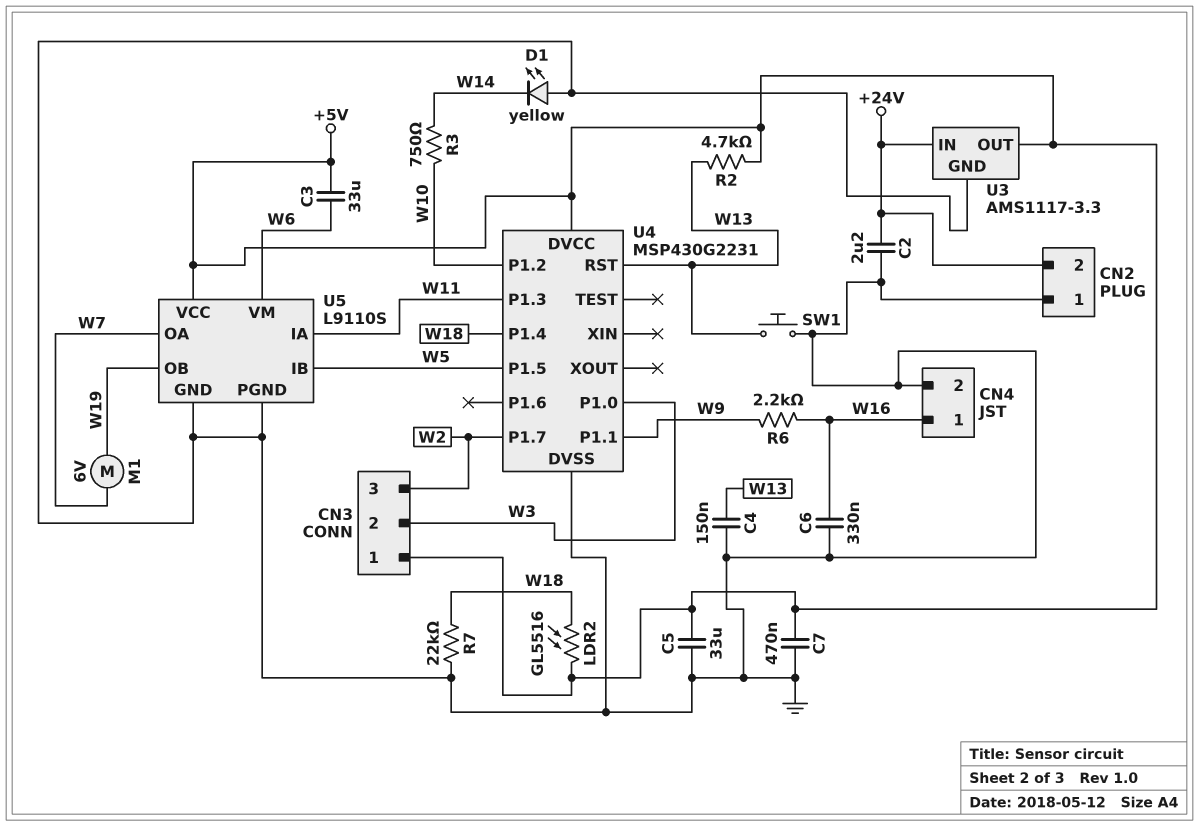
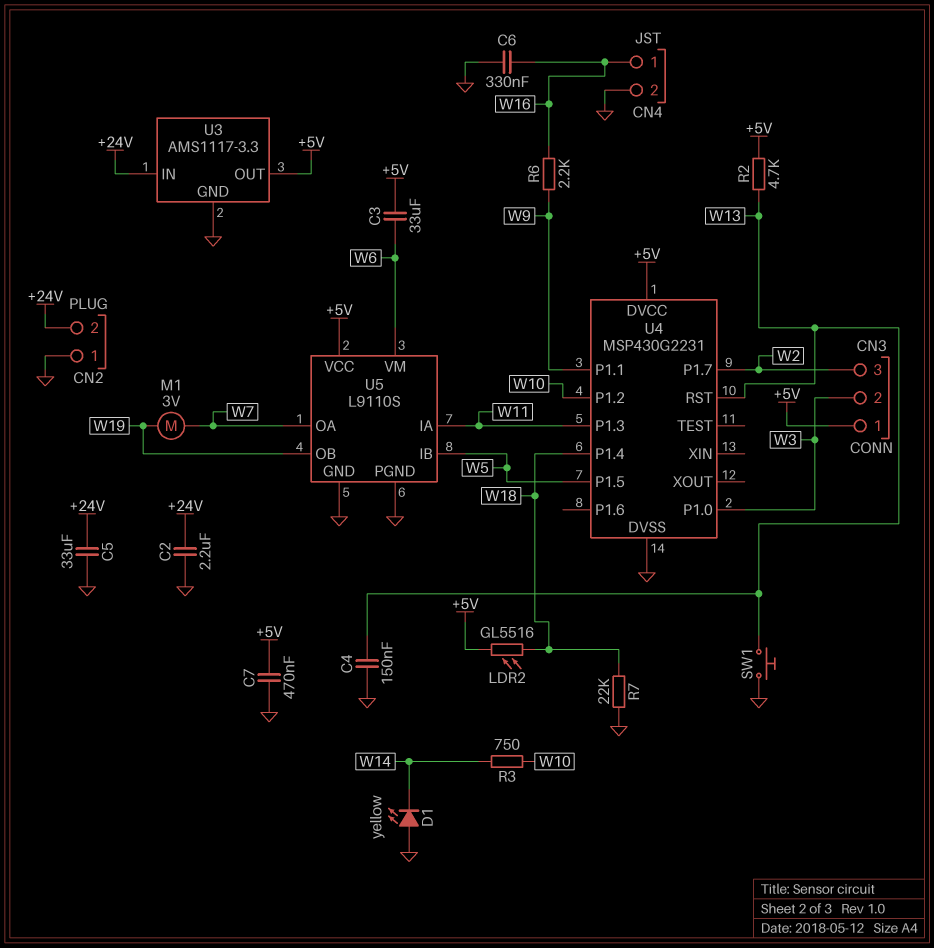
C5: 33uF (+5V, GND) -> 33uF (+24V, GND)
M1: motor 6V (W7, W19) -> motor 3V (W7, W19)

